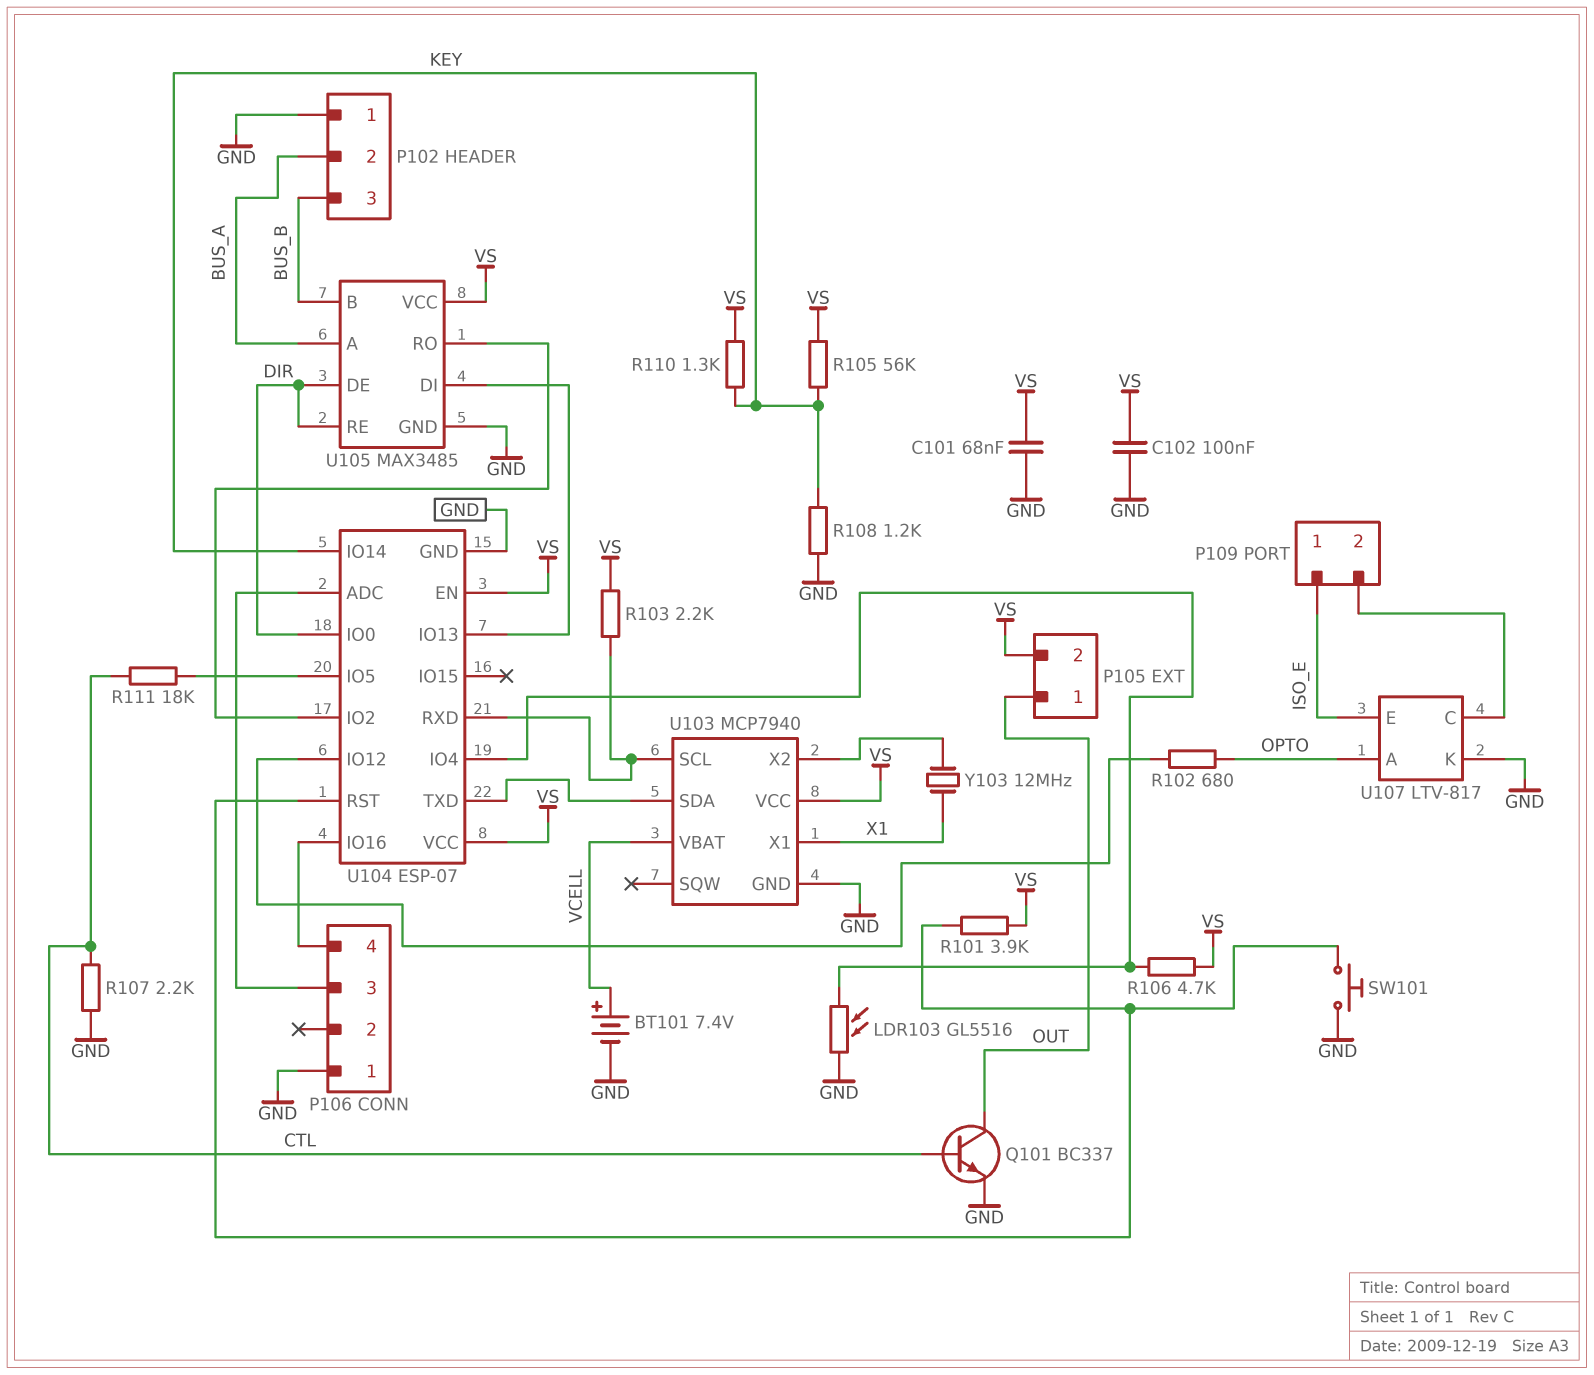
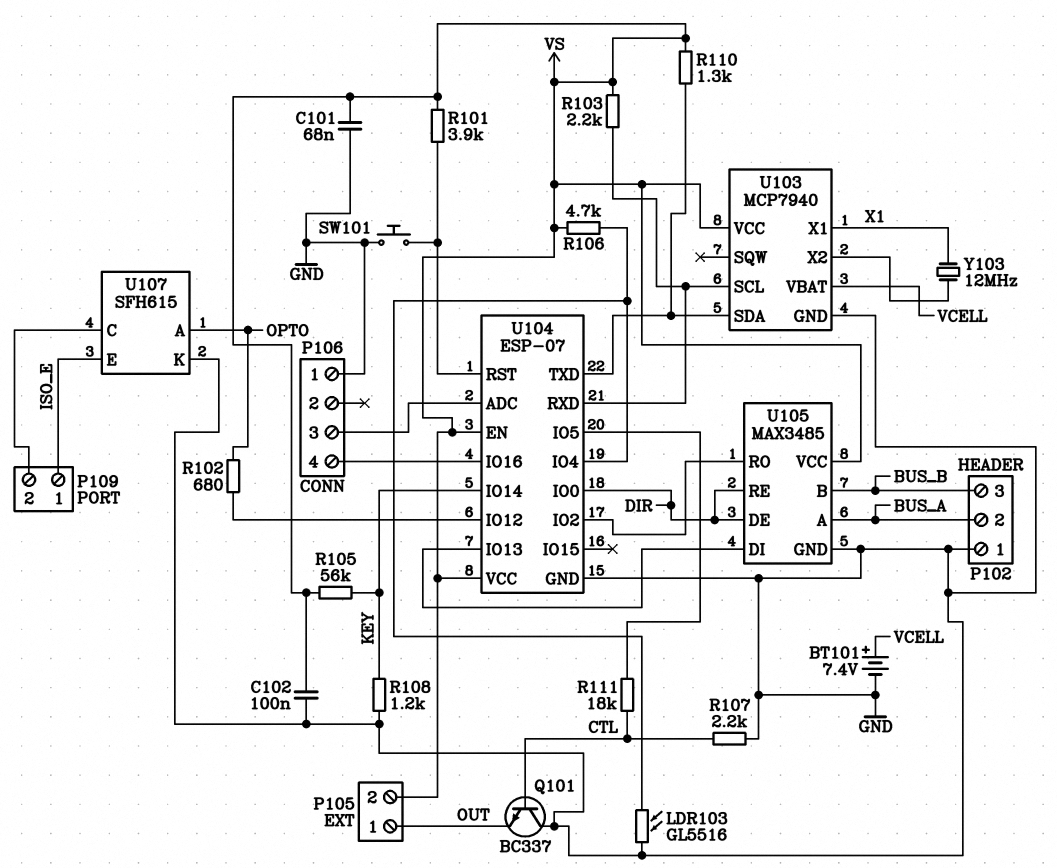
Q101: NPN BC337 (B CTL, C OUT, E GND) -> NPN BC337 (B CTL, C GND, E OUT)
R110: 1.3k (KEY, VS) -> 1.3k (U103/SDA, VS)
U107: LTV-817 -> SFH615

